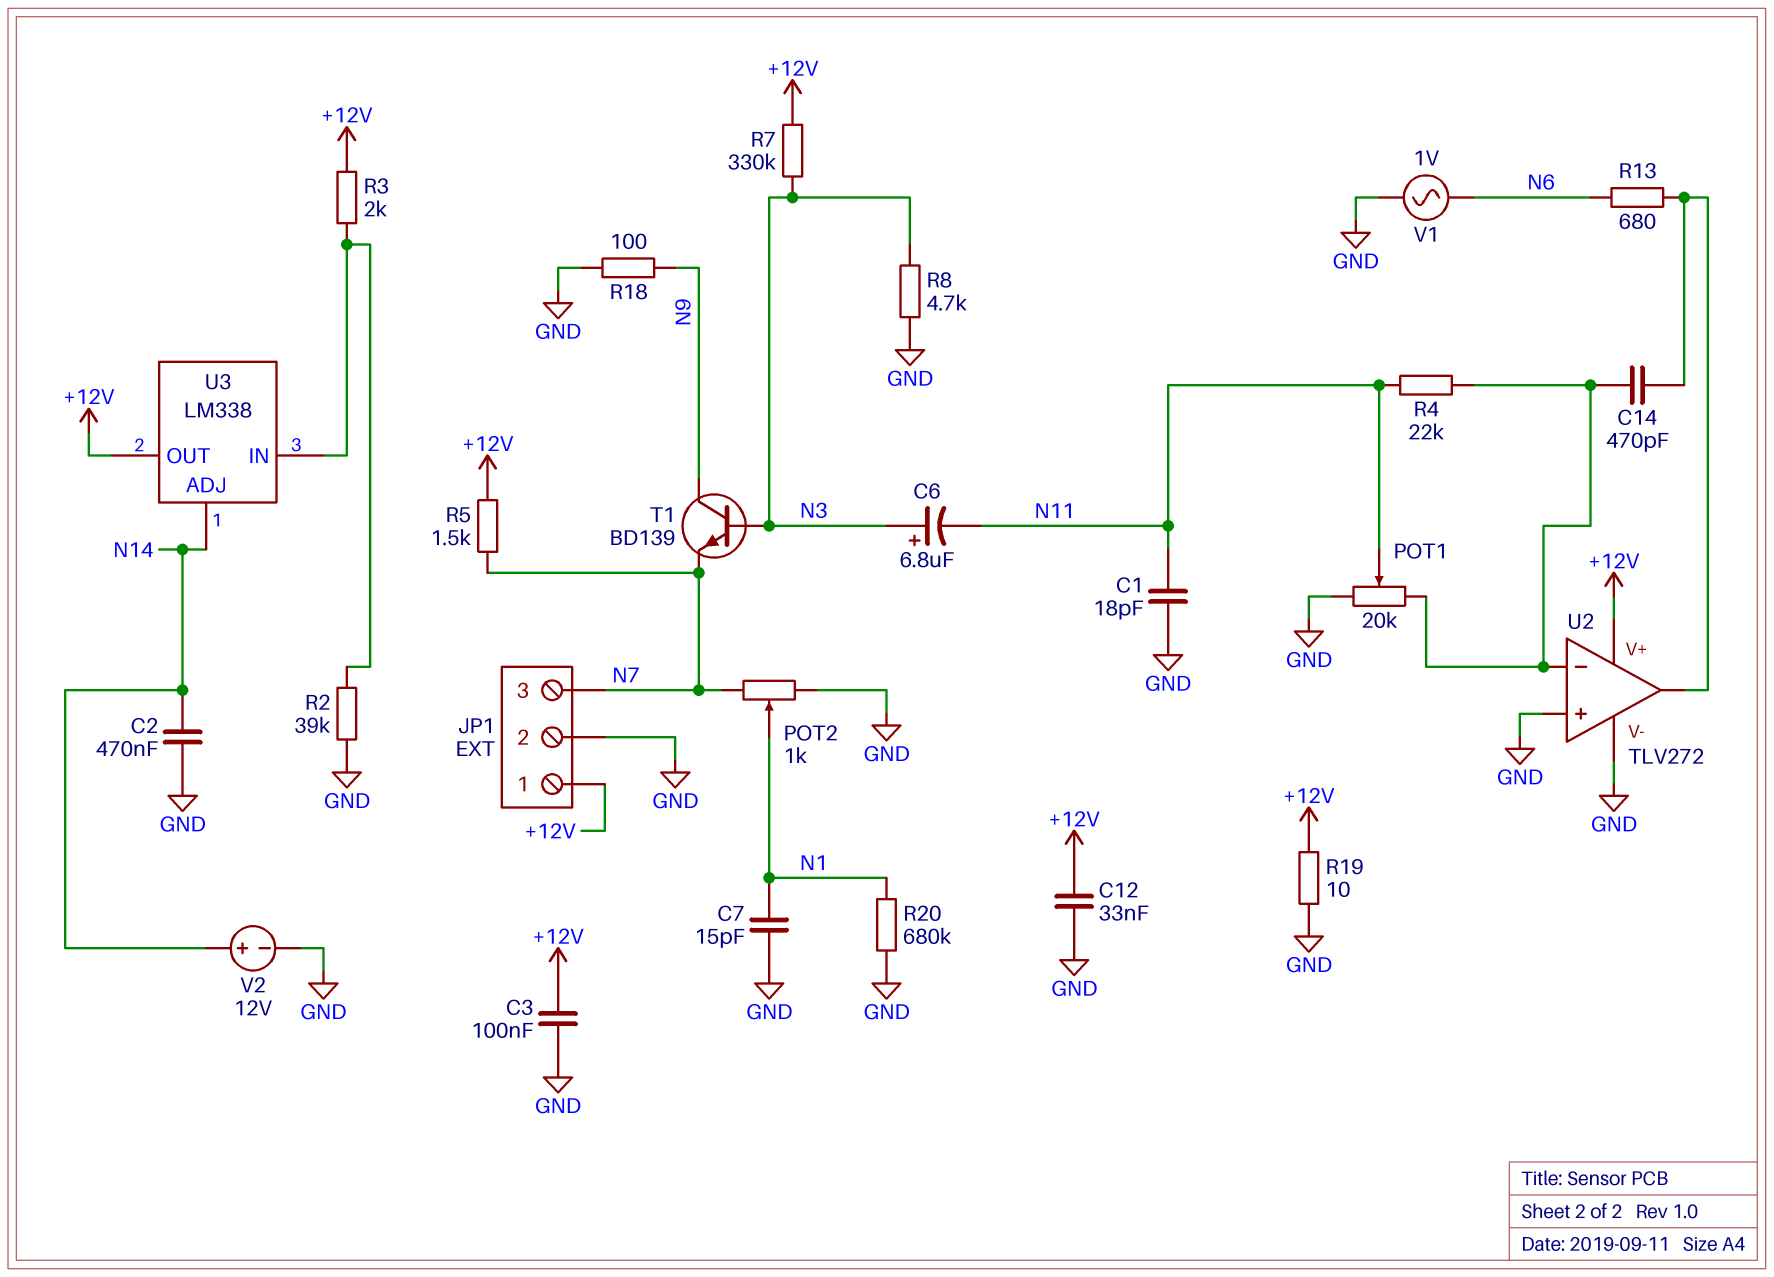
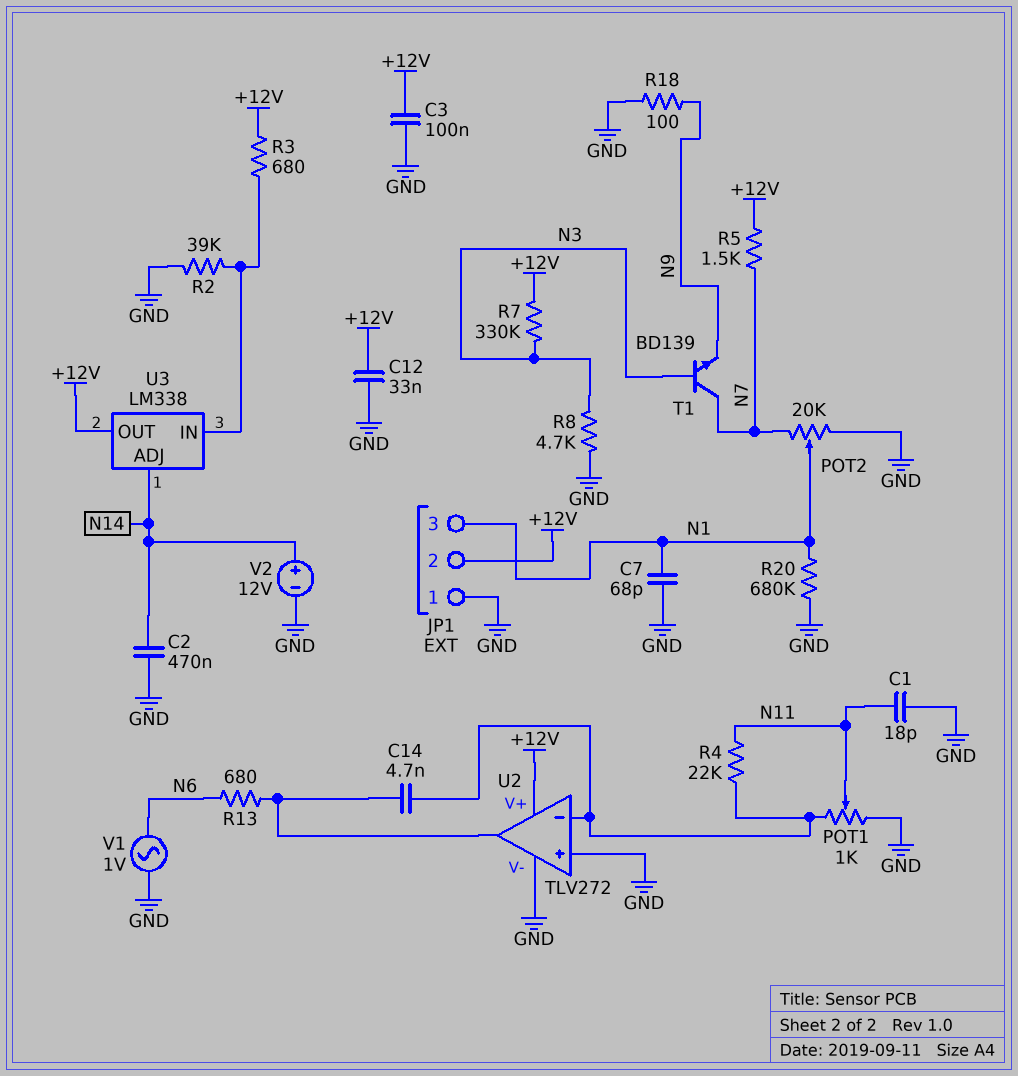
C6: 6.8uF (plus N3, minus N11) -> none
C7: 15pF (GND, N1) -> 68pF (GND, N1)
C14: 470pF (U2/in-, U2/out) -> 4.7nF (U2/in-, U2/out)
JP1 pin 1: +12V -> GND
JP1 pin 2: GND -> +12V
JP1 pin 3: N7 -> N1
POT1: 20k (GND, U2/in-, wiper N11) -> 1k (GND, U2/in-, wiper N11)
POT2: 1k (GND, N7, wiper N1) -> 20k (GND, N7, wiper N1)
R3: 2k (+12V, U3/IN) -> 680 (+12V, U3/IN)
R19: 10 (+12V, GND) -> none
T1: NPN BD139 (B N3, C N9, E N7) -> NPN BD139 (B N3, C N7, E N9)

